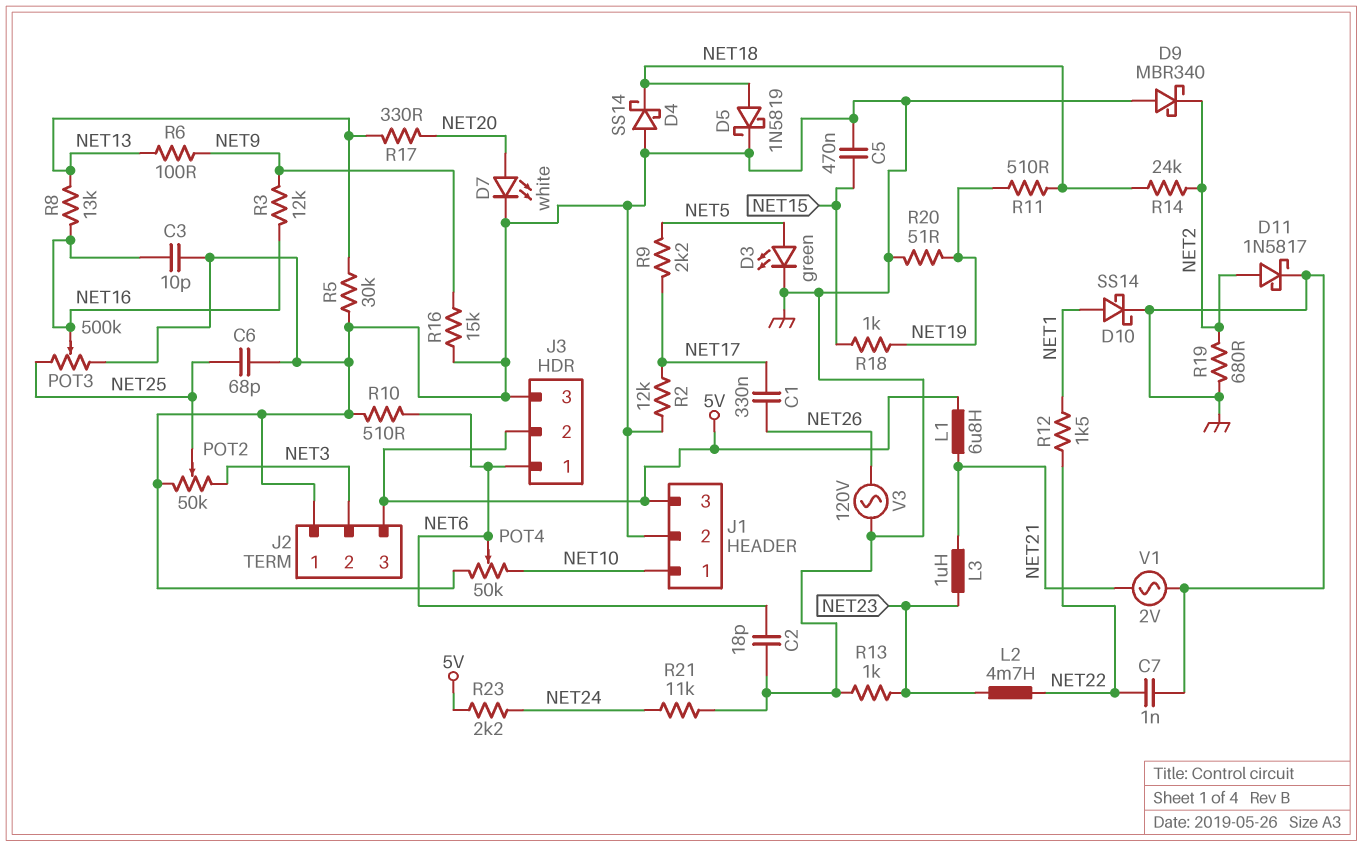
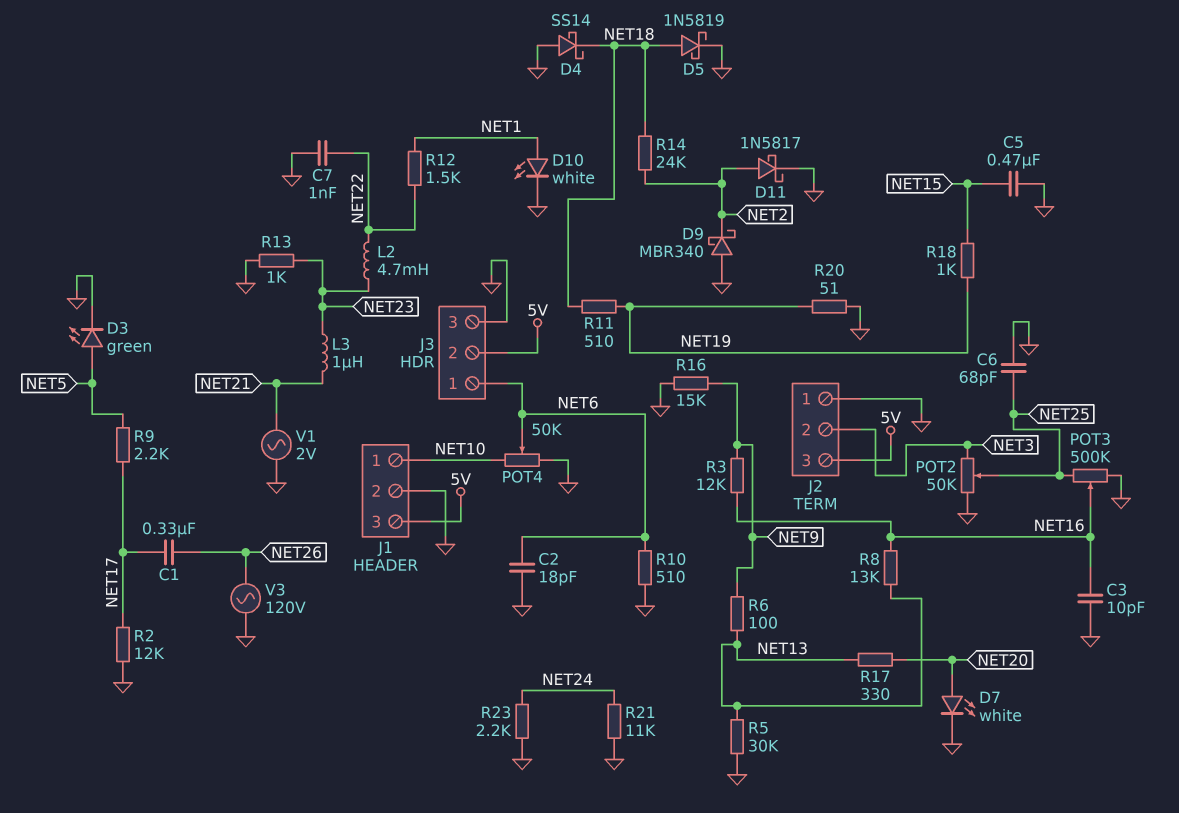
D10: schottky SS14 (A NET1, K GND) -> LED white (A NET1, K GND)
L1: 6.8uH (5V, NET21) -> none
R19: 680 (GND, NET2) -> none
R23: 2.2k (5V, NET24) -> 2.2k (GND, NET24)

